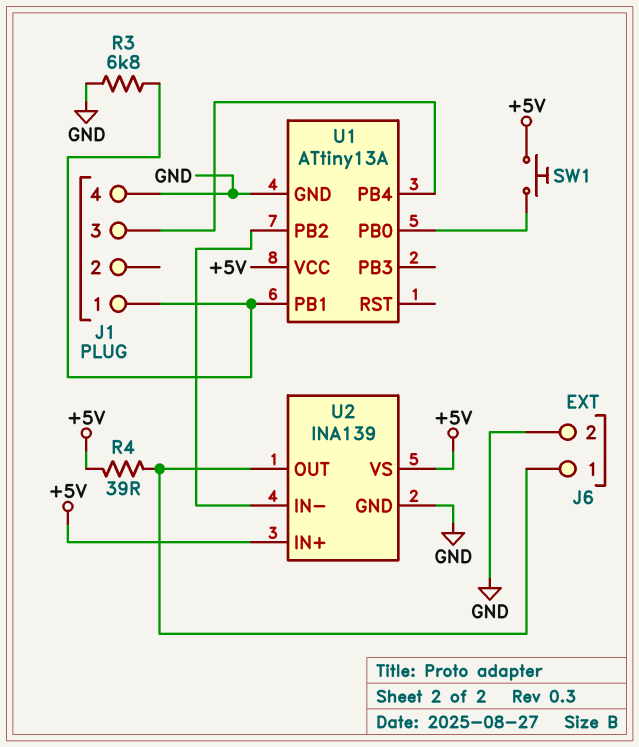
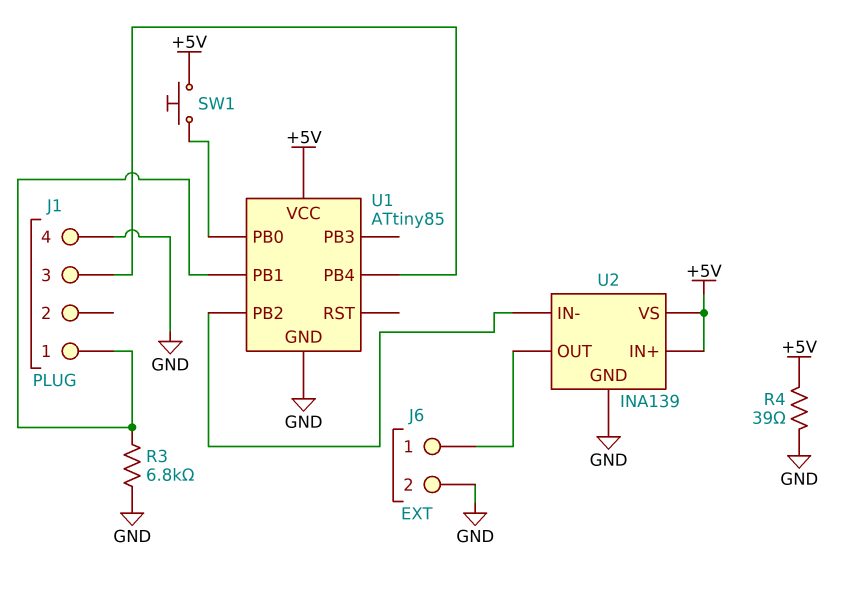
R4: 39 (+5V, J6/1) -> 39 (+5V, GND)
U1: ATtiny13A -> ATtiny85

